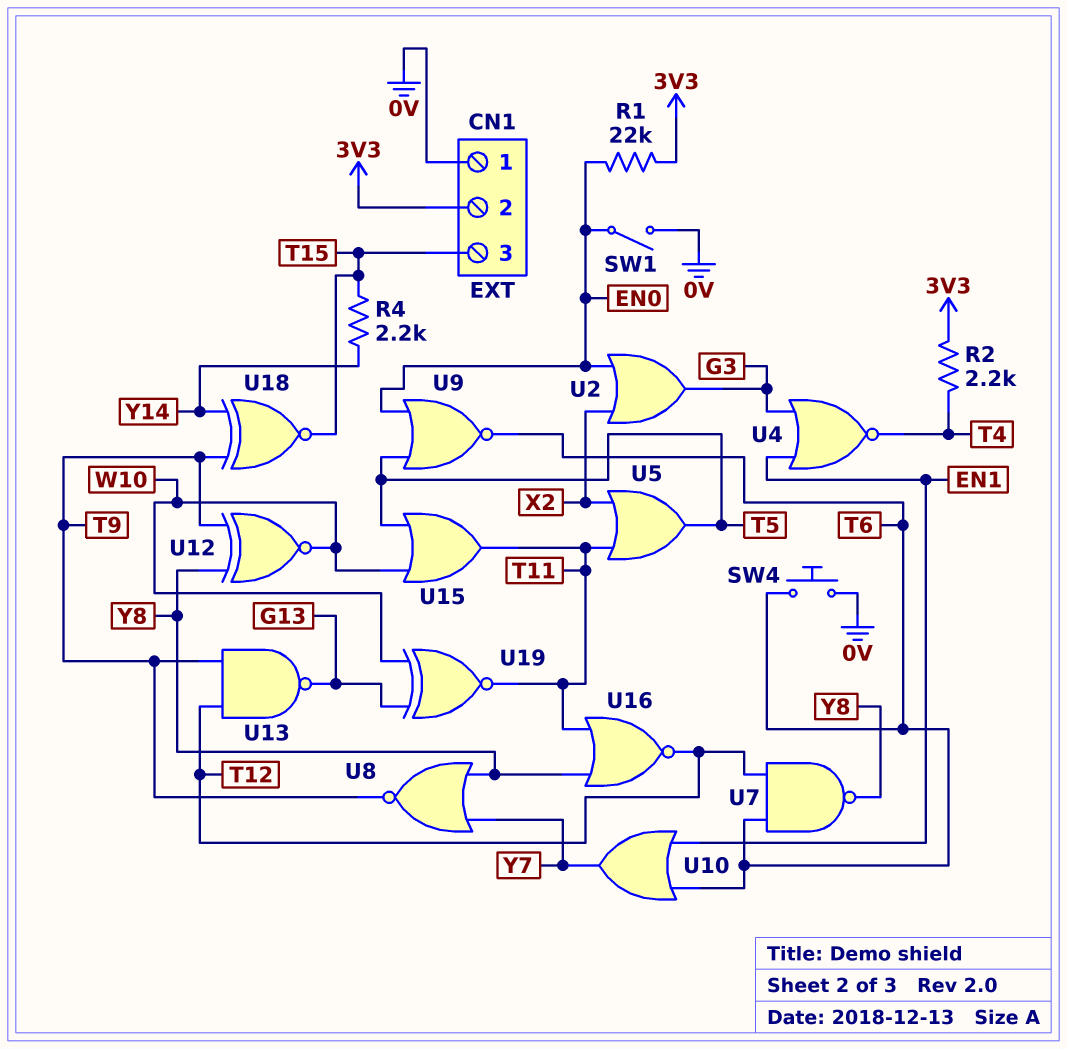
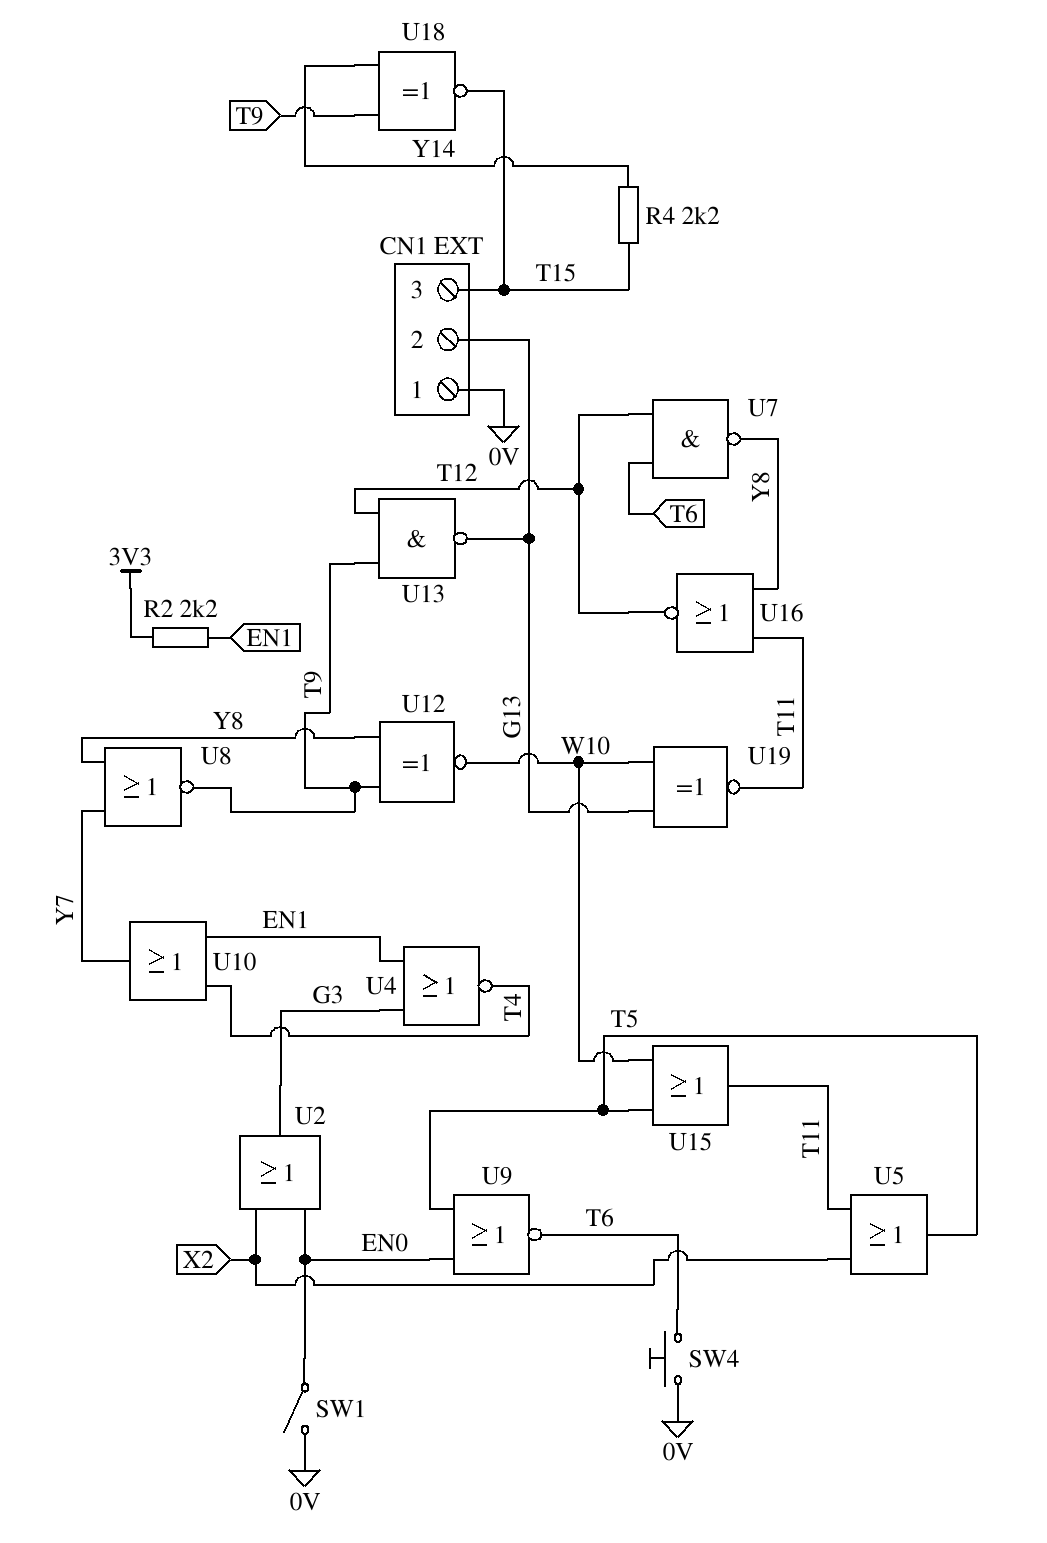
CN1 pin 2: 3V3 -> G13
R1: 22k (3V3, EN0) -> none
R2: 2.2k (3V3, T4) -> 2.2k (3V3, EN1)
U10: OR (in EN1, in T6, out Y7) -> OR (in EN1, in T4, out Y7)

